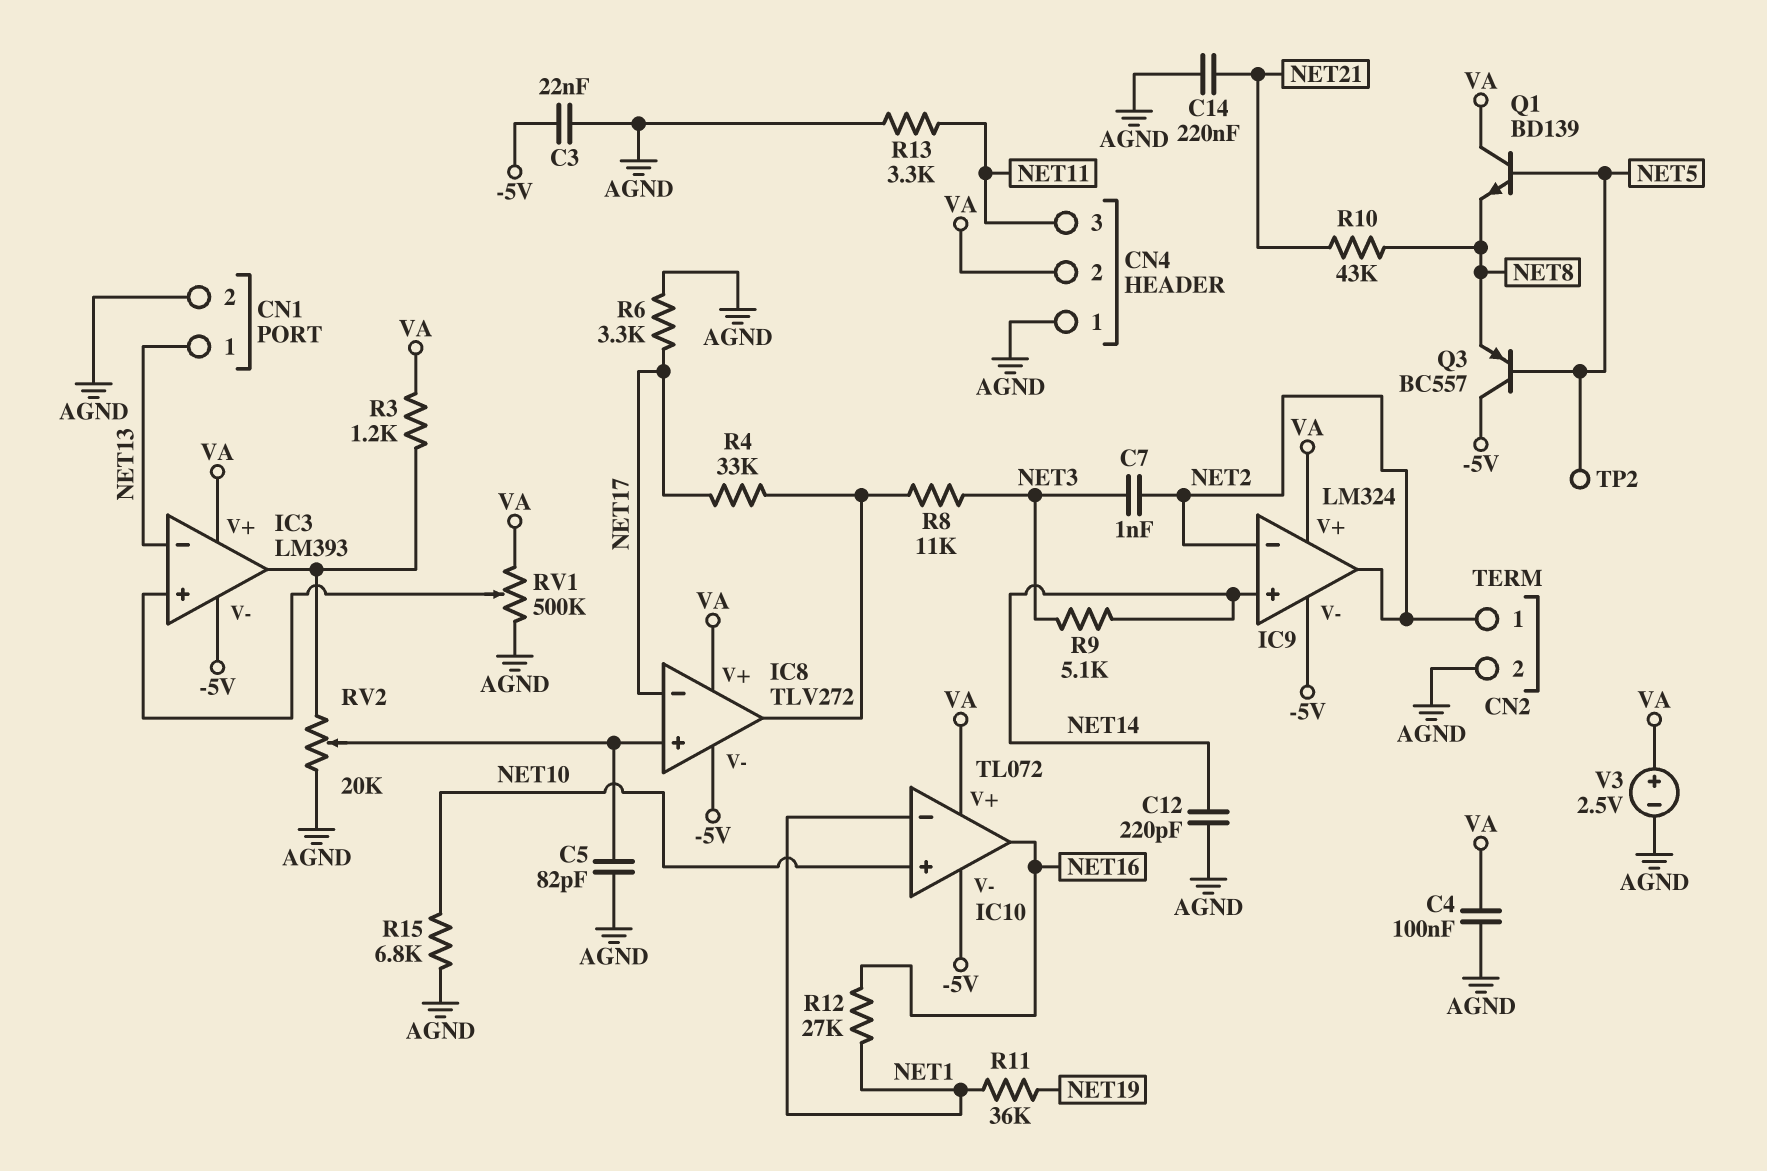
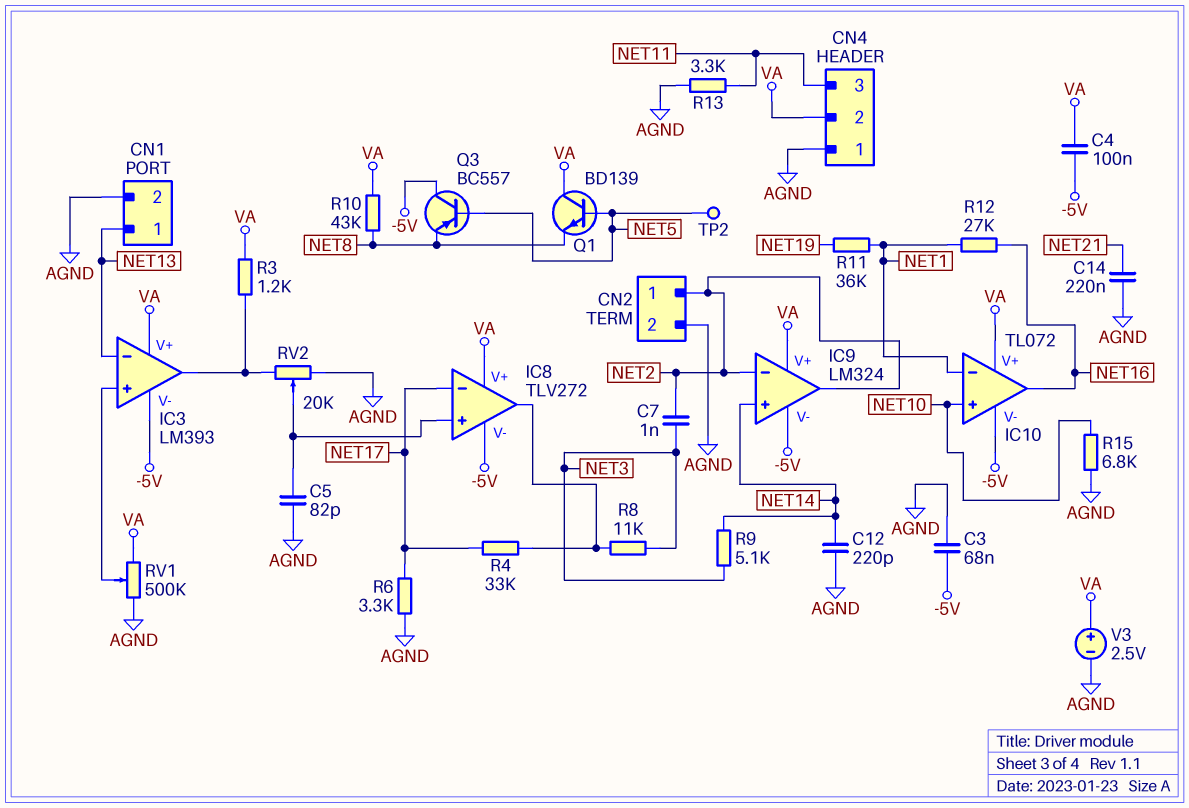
C3: 22nF (-5V, AGND) -> 68nF (-5V, AGND)
C4: 100nF (AGND, VA) -> 100nF (-5V, VA)
R10: 43k (NET8, NET21) -> 43k (NET8, VA)

